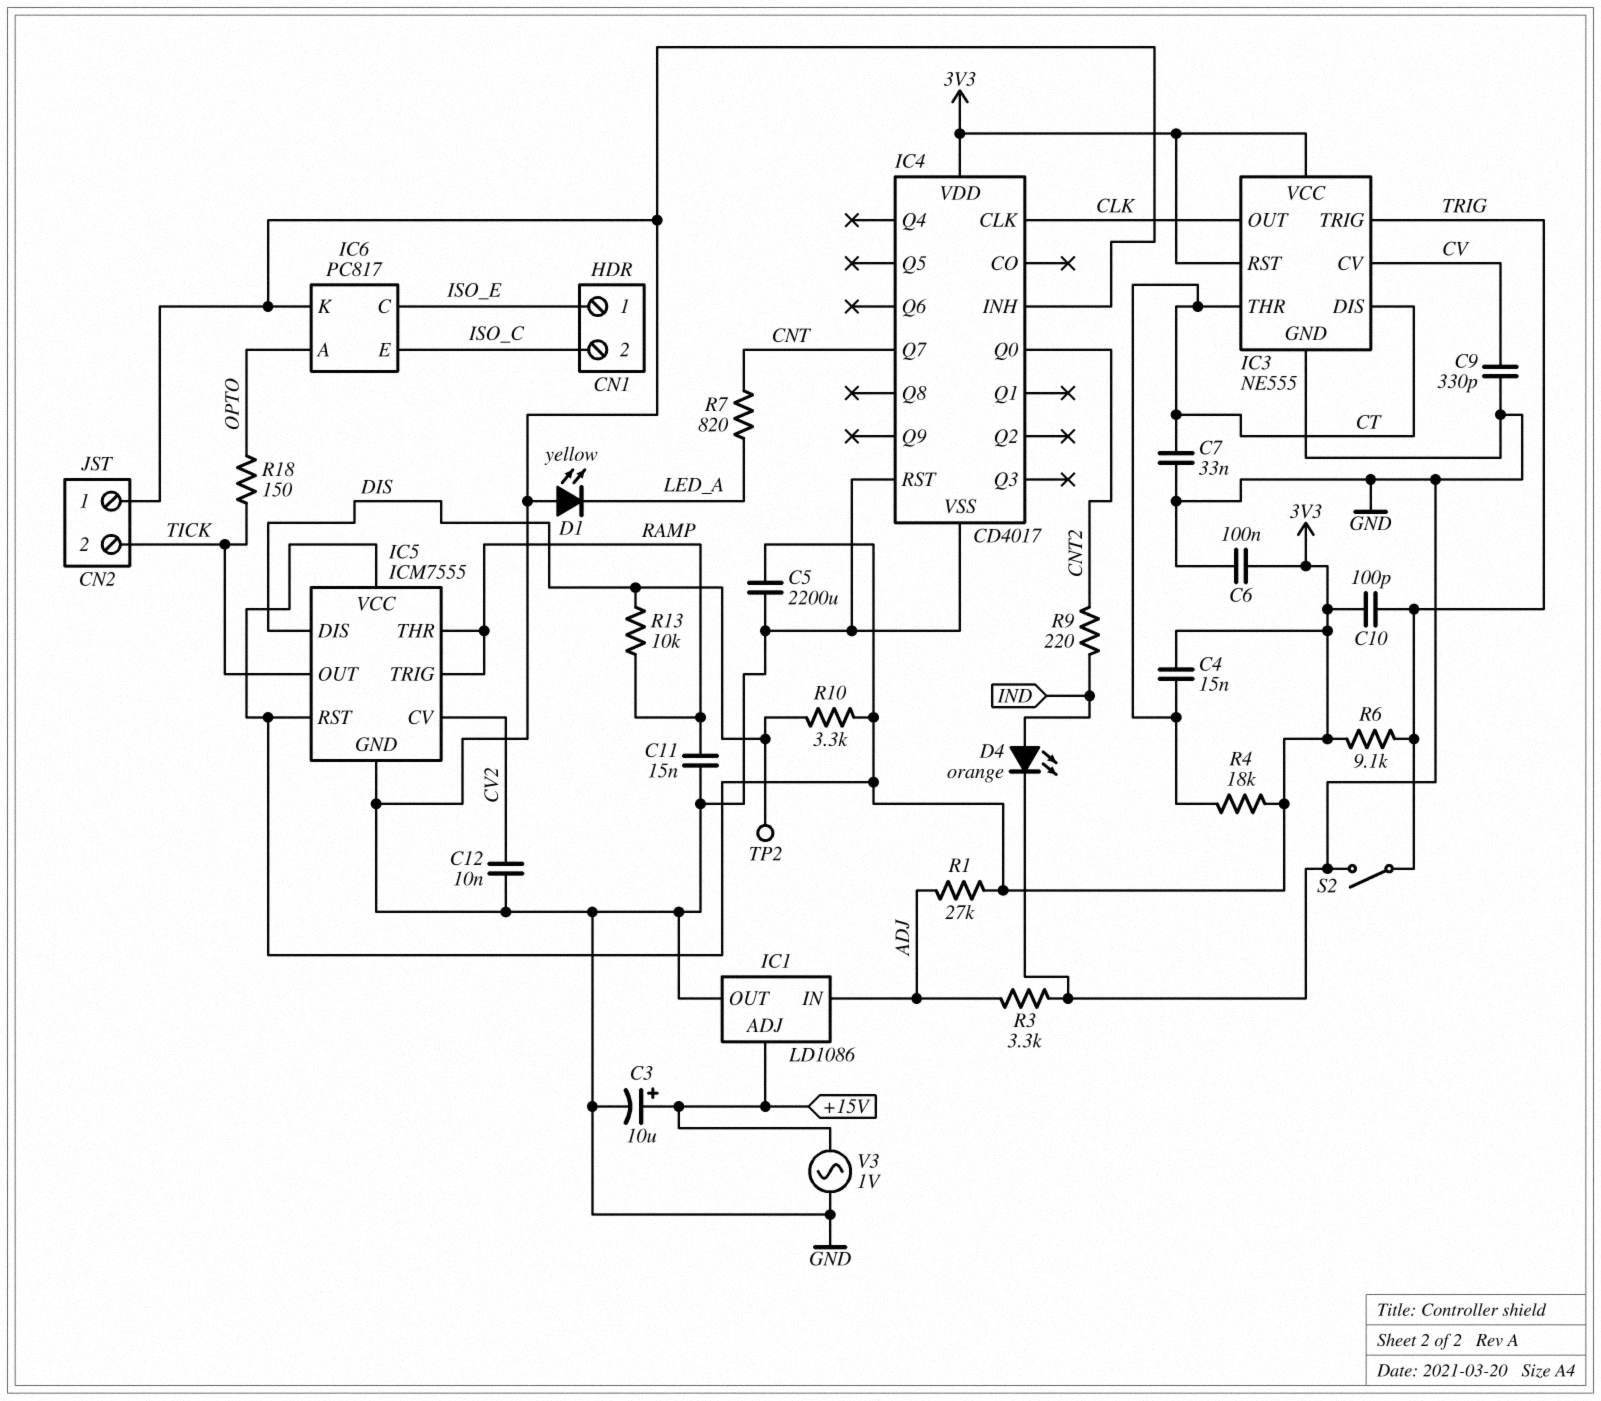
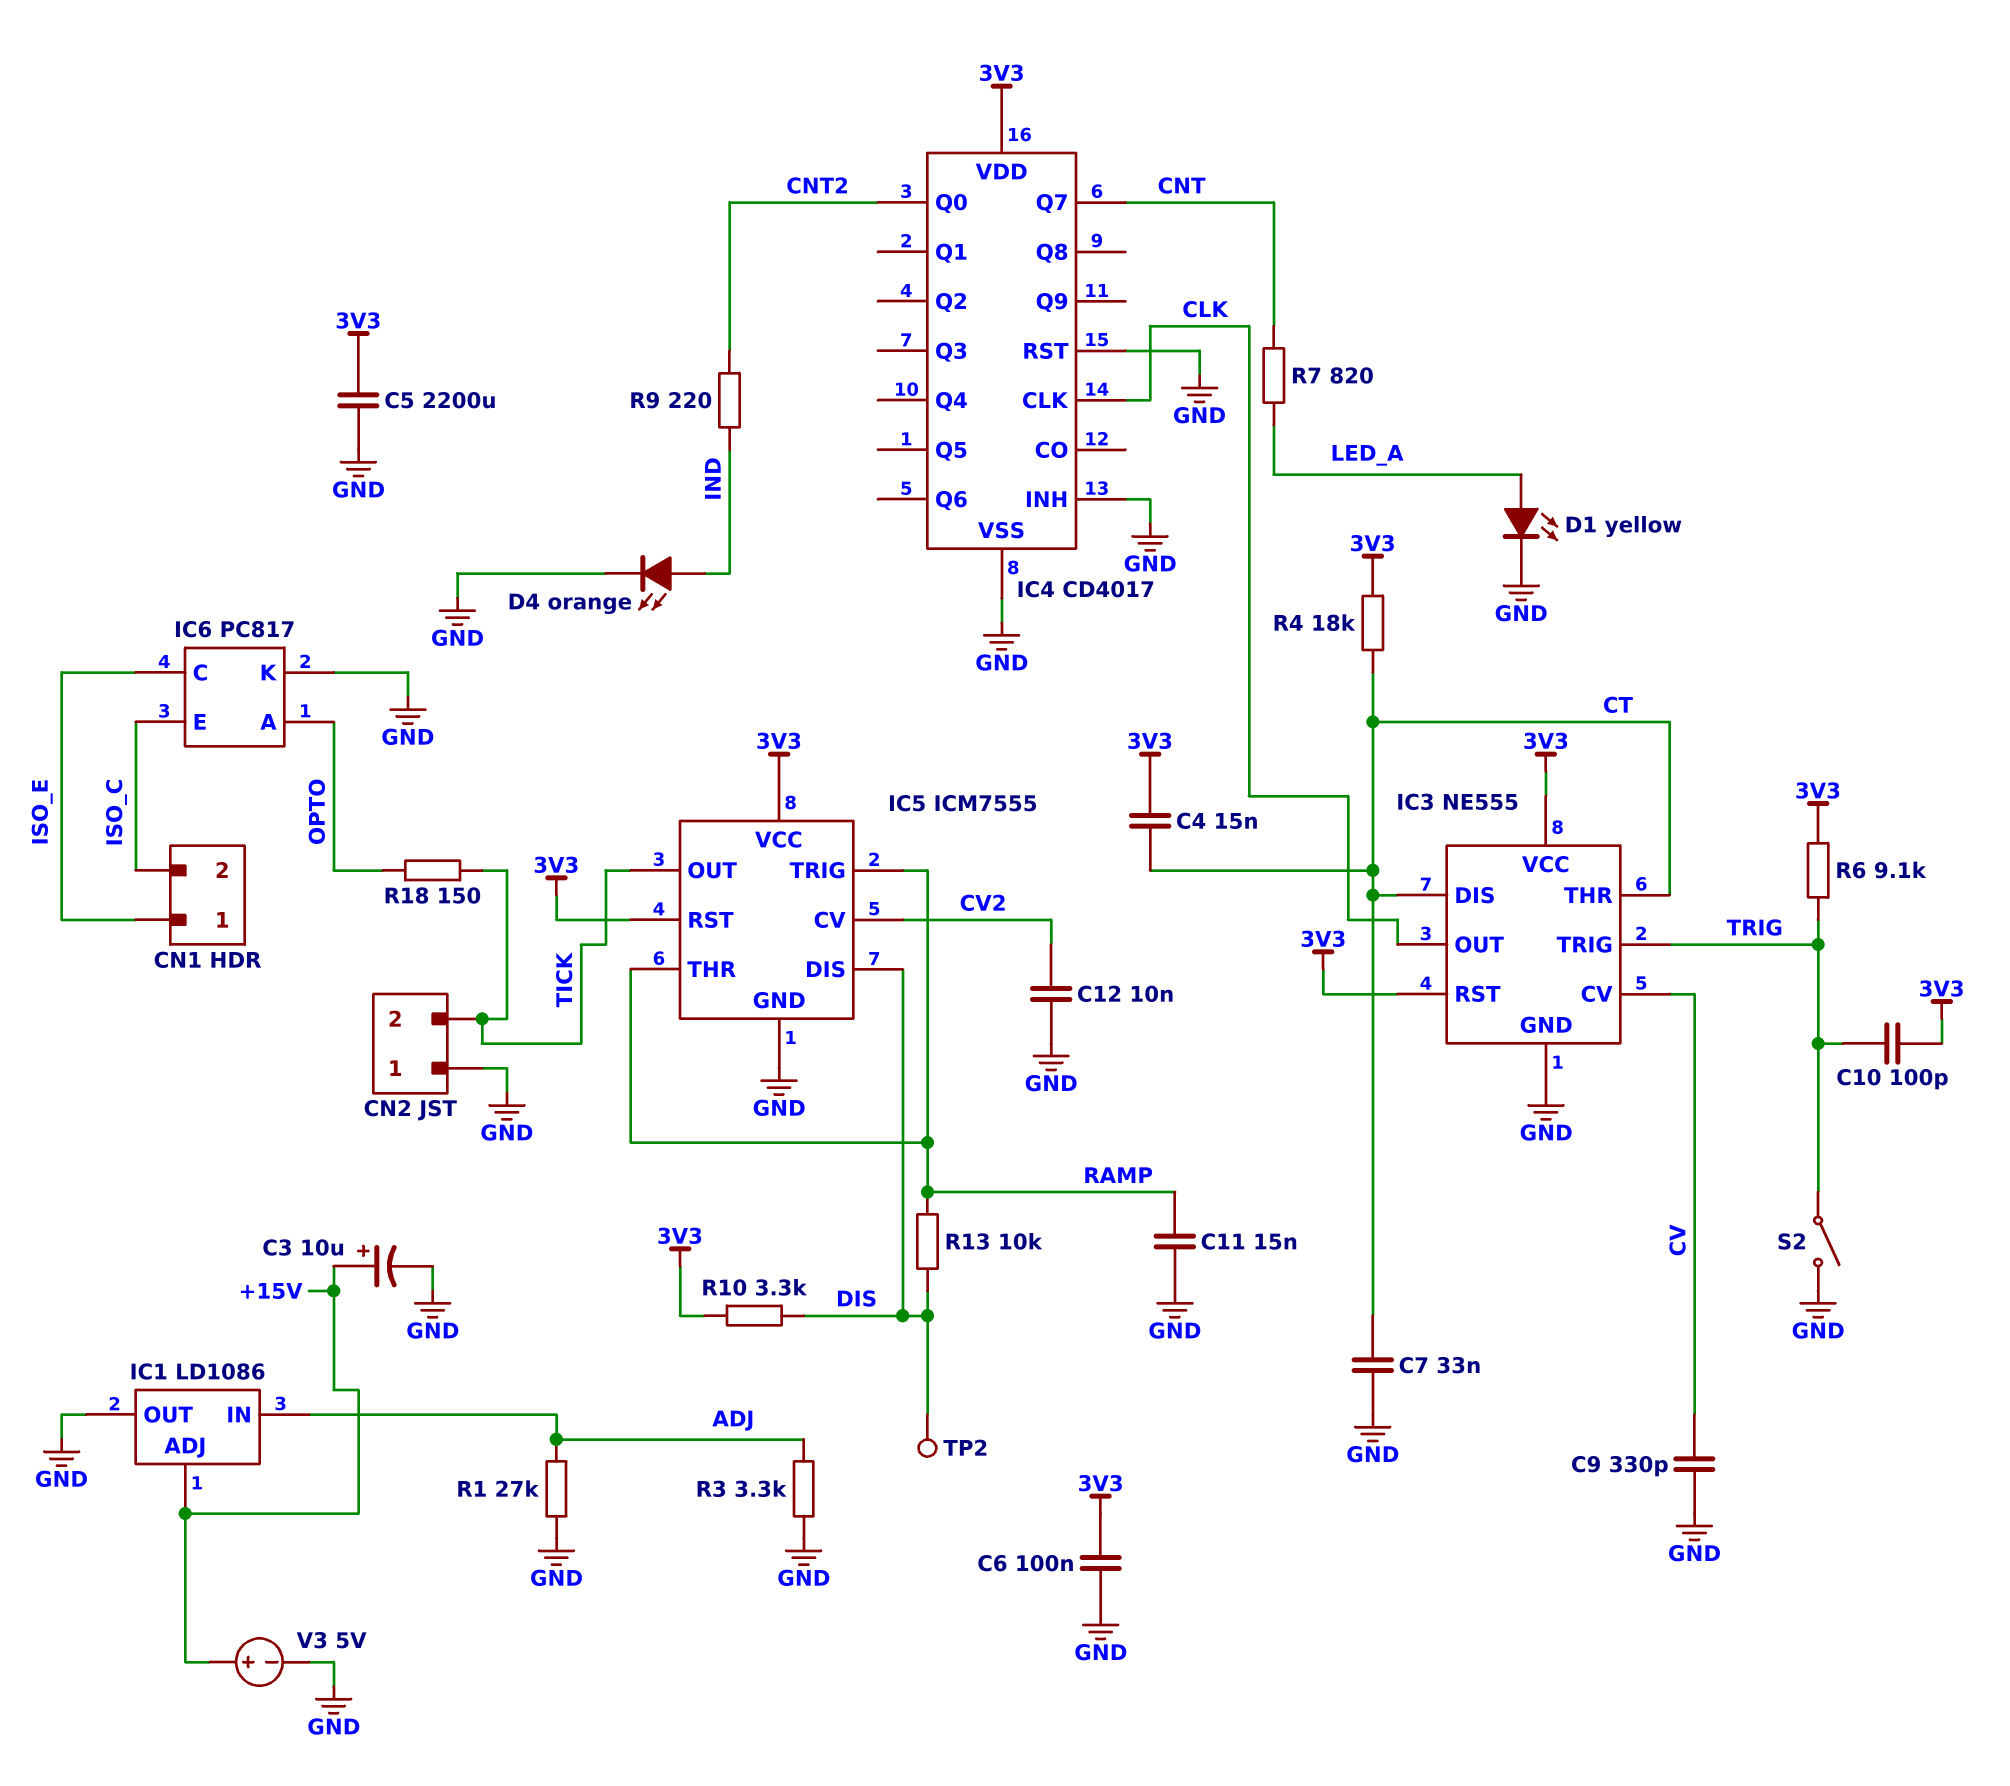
D1: LED yellow (A GND, K LED_A) -> LED yellow (A LED_A, K GND)
R1: 27k (3V3, ADJ) -> 27k (ADJ, GND)
V3: AC 1V (+15V, GND) -> 5V (plus +15V, minus GND)

